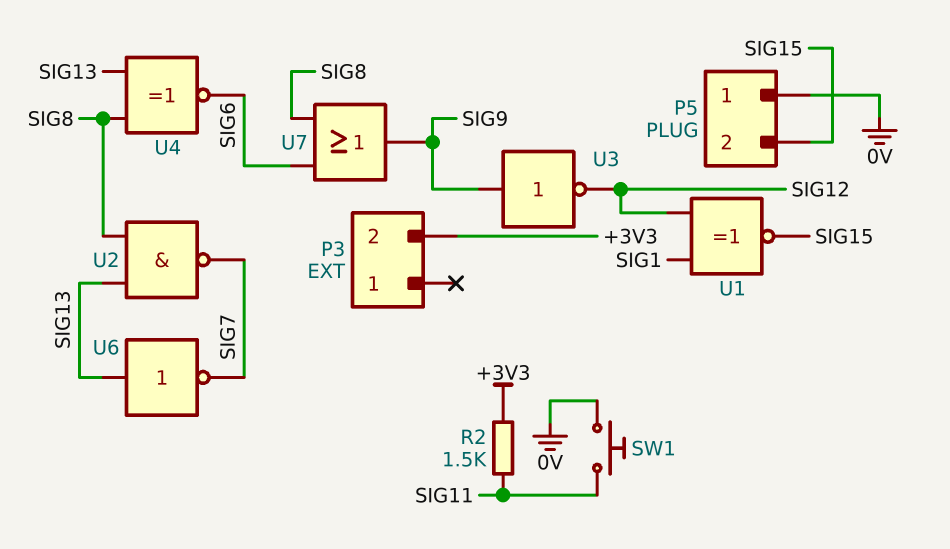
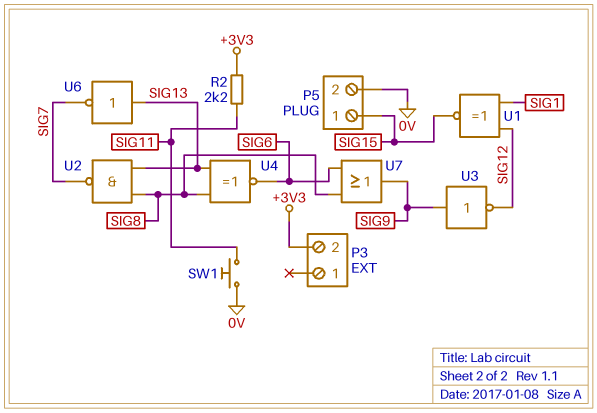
P5 pin 1: 0V -> SIG15
P5 pin 2: SIG15 -> 0V
R2: 1.5k (+3V3, SIG11) -> 2.2k (+3V3, SIG11)

